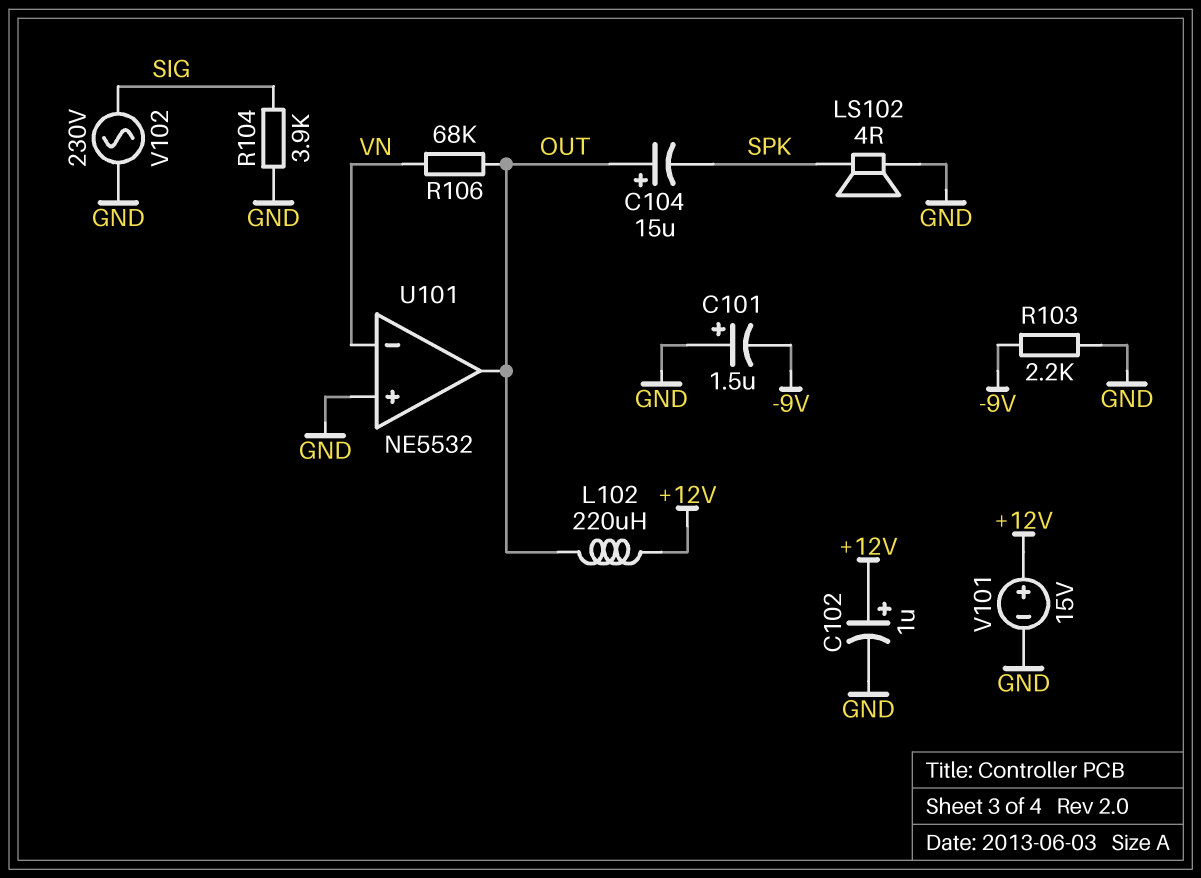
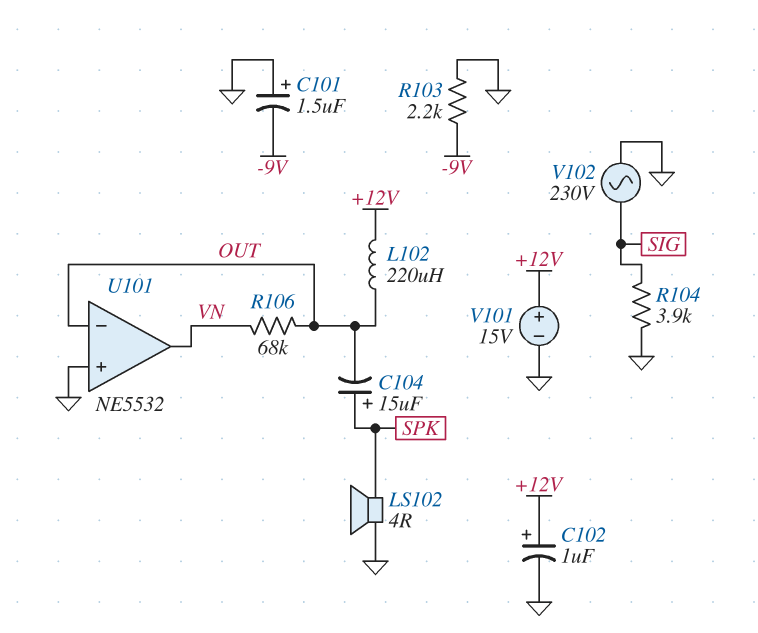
C104: 15uF (plus OUT, minus SPK) -> 15uF (plus SPK, minus OUT)
U101 pin in-: VN -> OUT
U101 pin out: OUT -> VN

